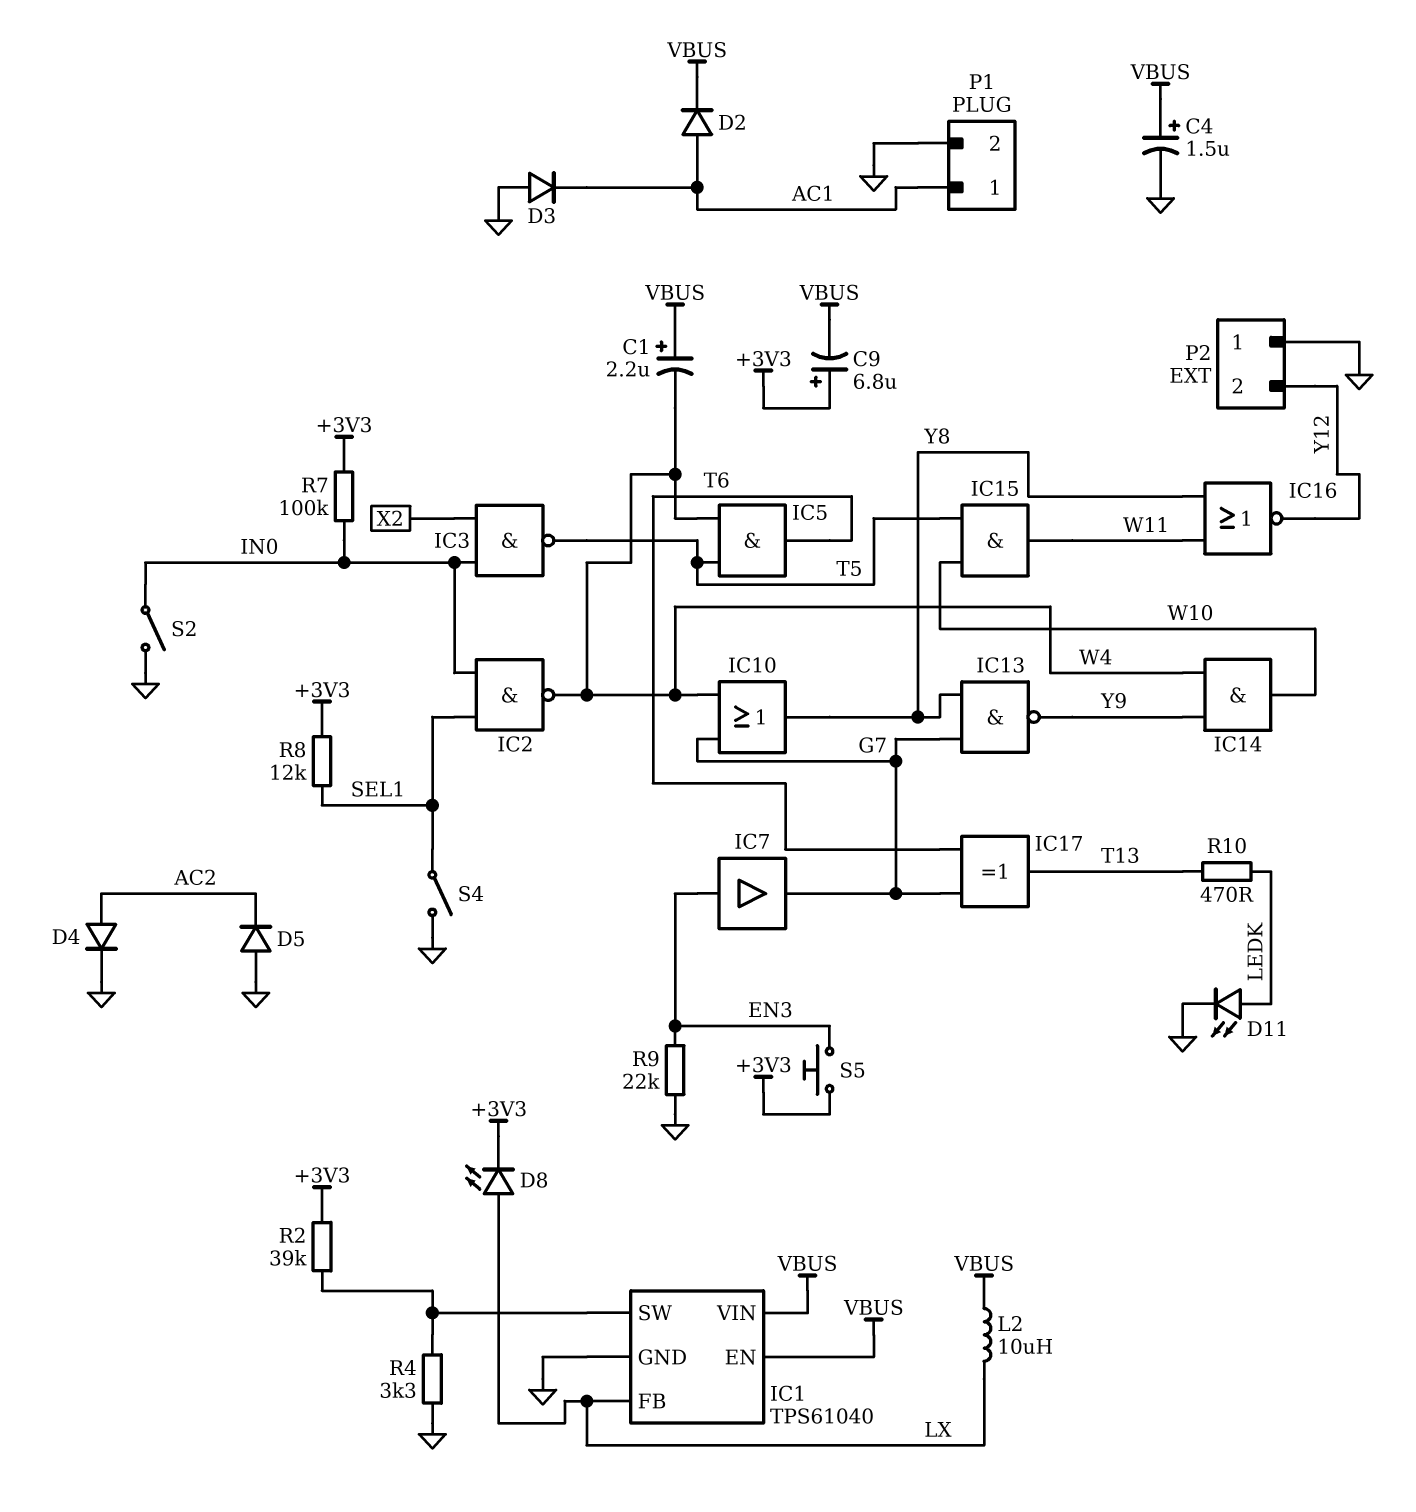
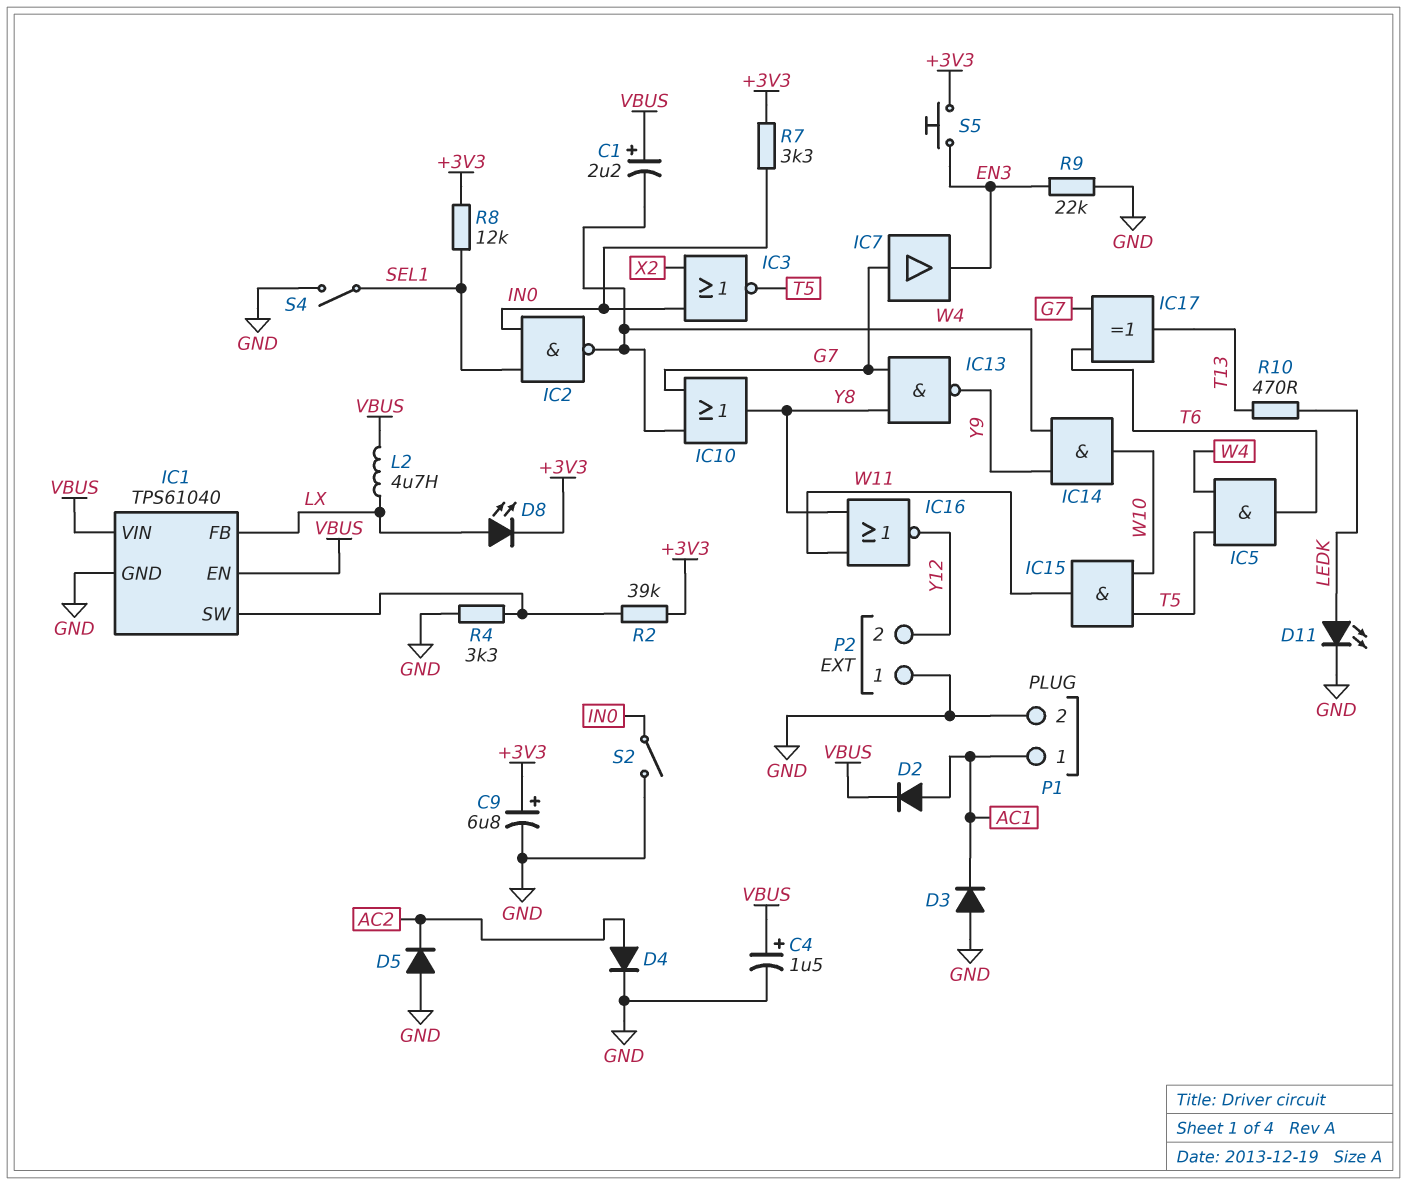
C9: 6.8uF (plus +3V3, minus VBUS) -> 6.8uF (plus +3V3, minus GND)
IC3: NAND (in IN0, in X2, out T5) -> NOR (in IN0, in X2, out T5)
IC7: buffer (in EN3, out G7) -> buffer (in G7, out EN3)
L2: 10uH (LX, VBUS) -> 4.7uH (LX, VBUS)
R7: 100k (+3V3, IN0) -> 3.3k (+3V3, IN0)

